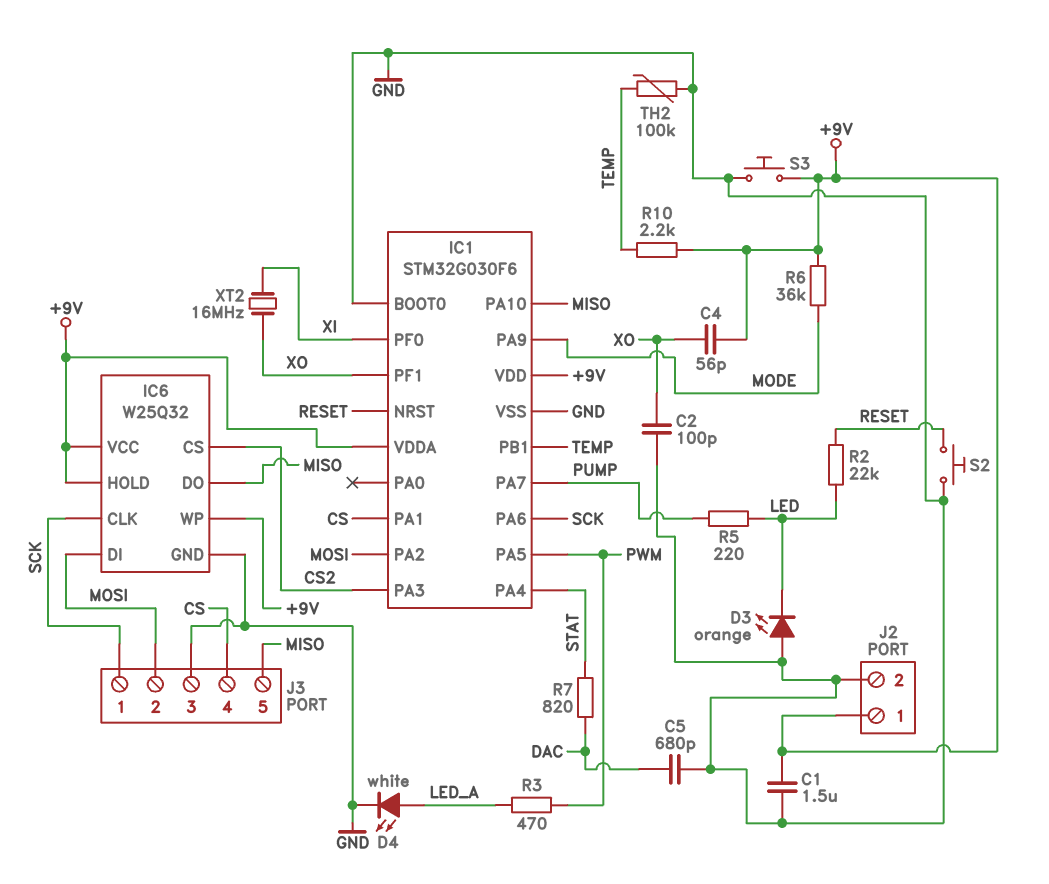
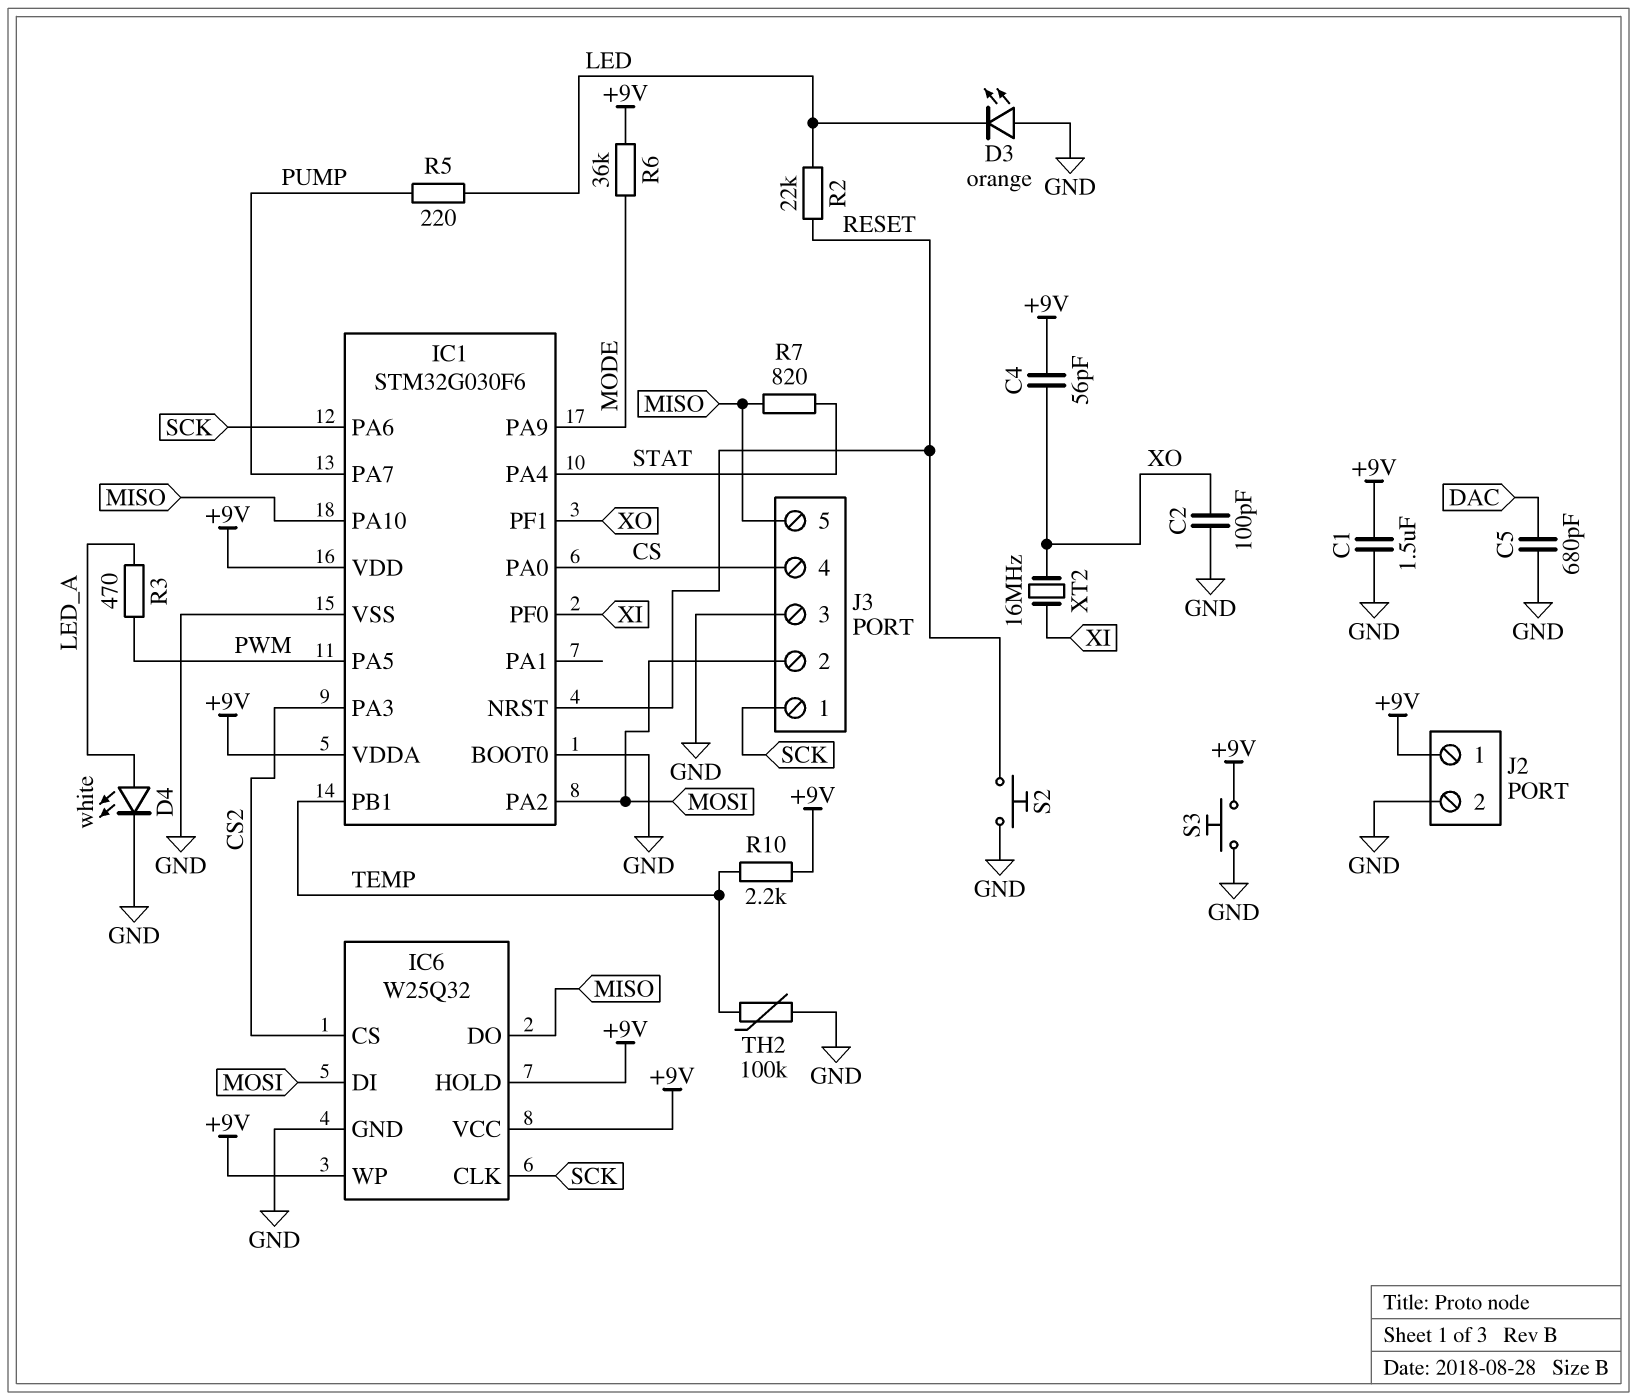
IC1 pin PA0: none -> CS
IC1 pin PA1: CS -> none
R7: 820 (DAC, STAT) -> 820 (MISO, STAT)

